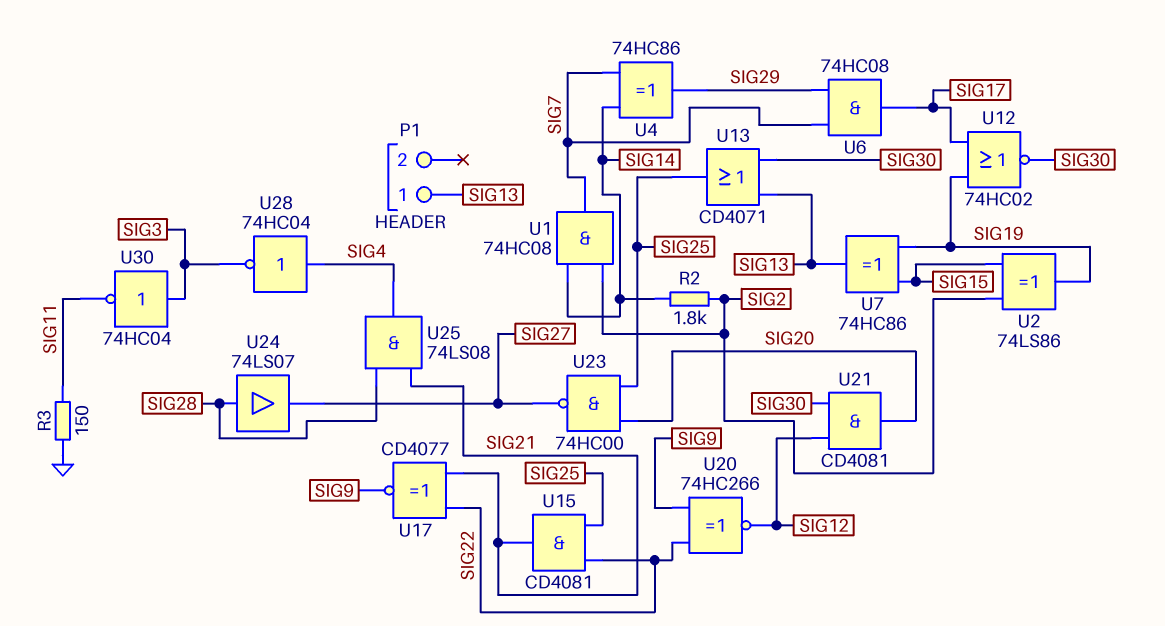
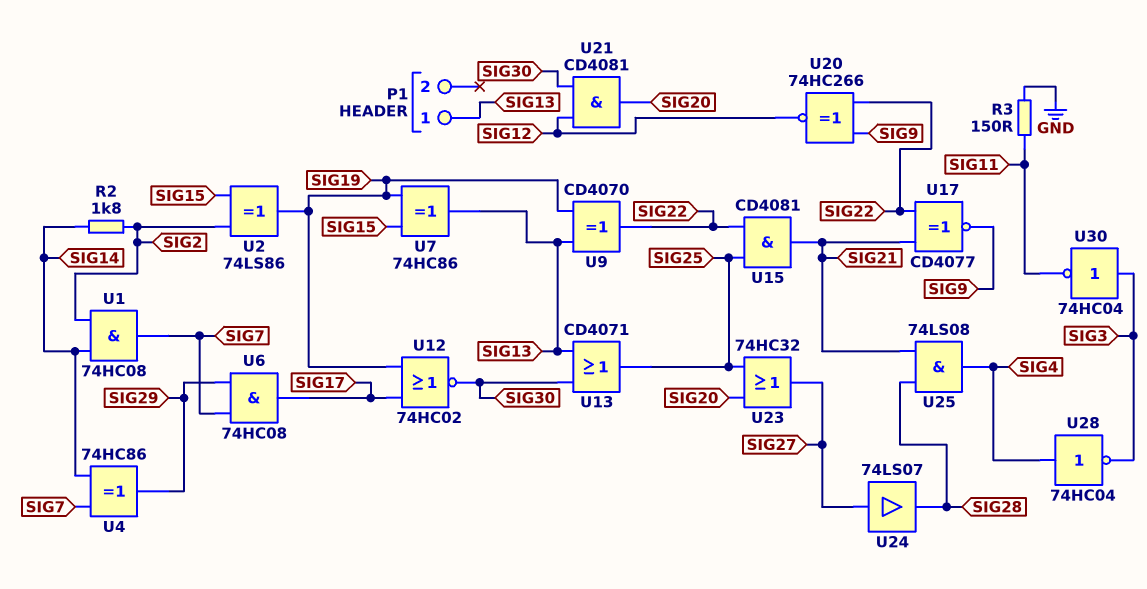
U9: none -> XOR CD4070 (in SIG13, in SIG19, out SIG22)
U23: NAND 74HC00 (in SIG20, in SIG25, out SIG27) -> OR 74HC32 (in SIG20, in SIG25, out SIG27)
U24: buffer 74LS07 (in SIG28, out SIG27) -> buffer 74LS07 (in SIG27, out SIG28)

